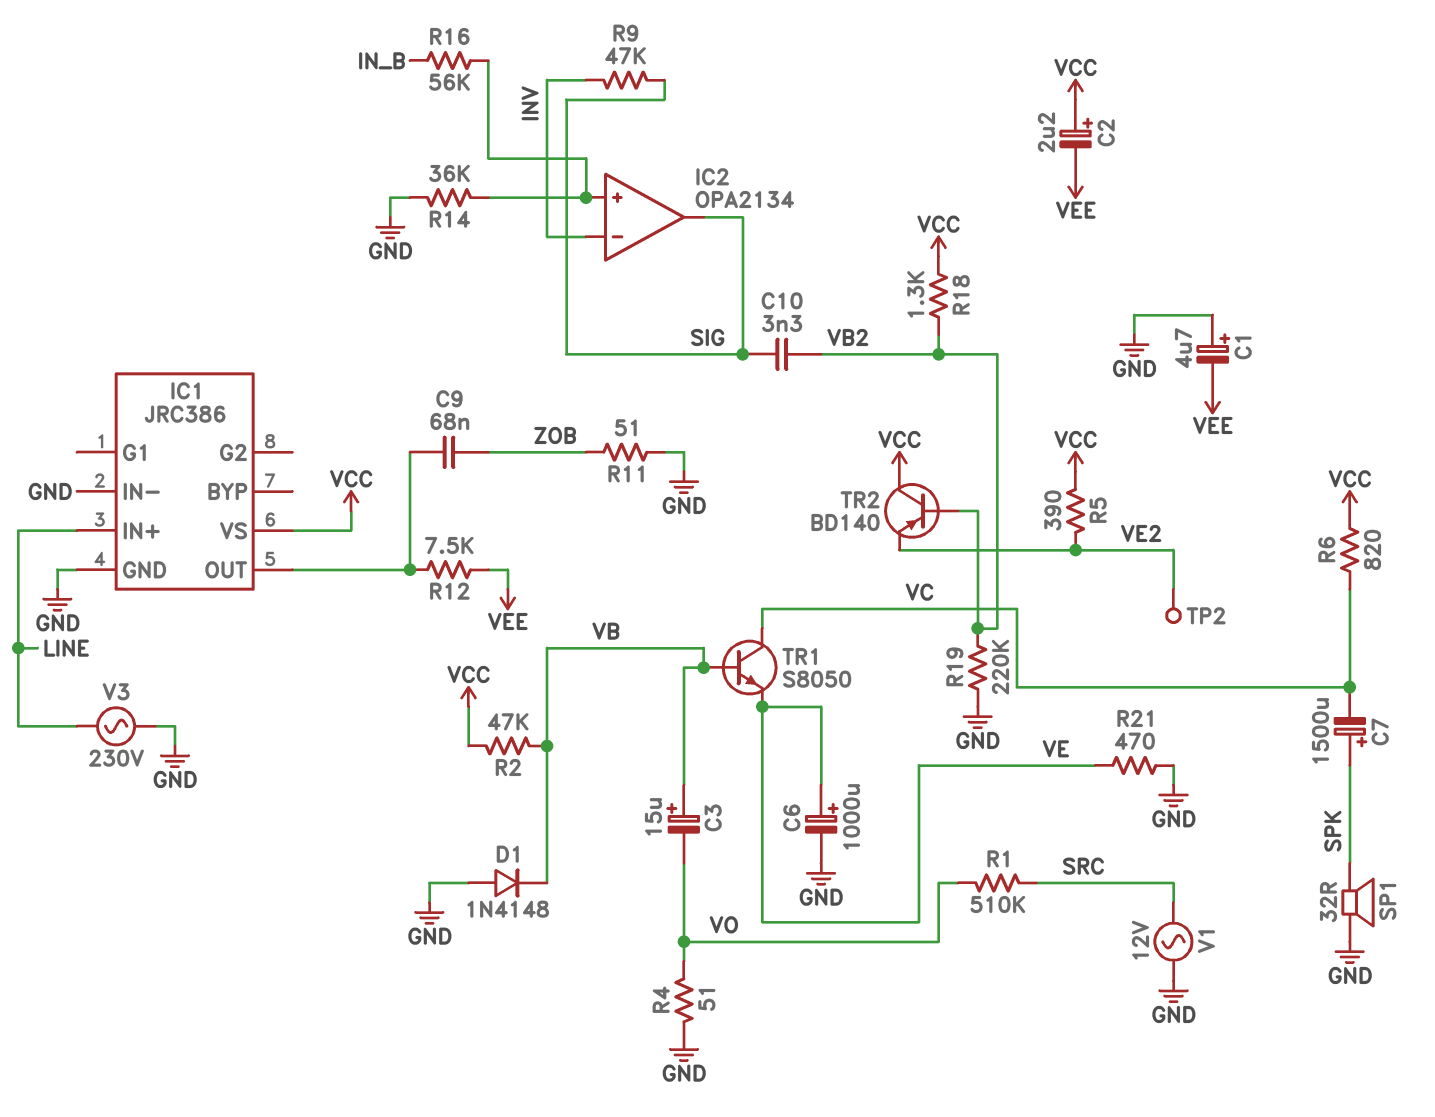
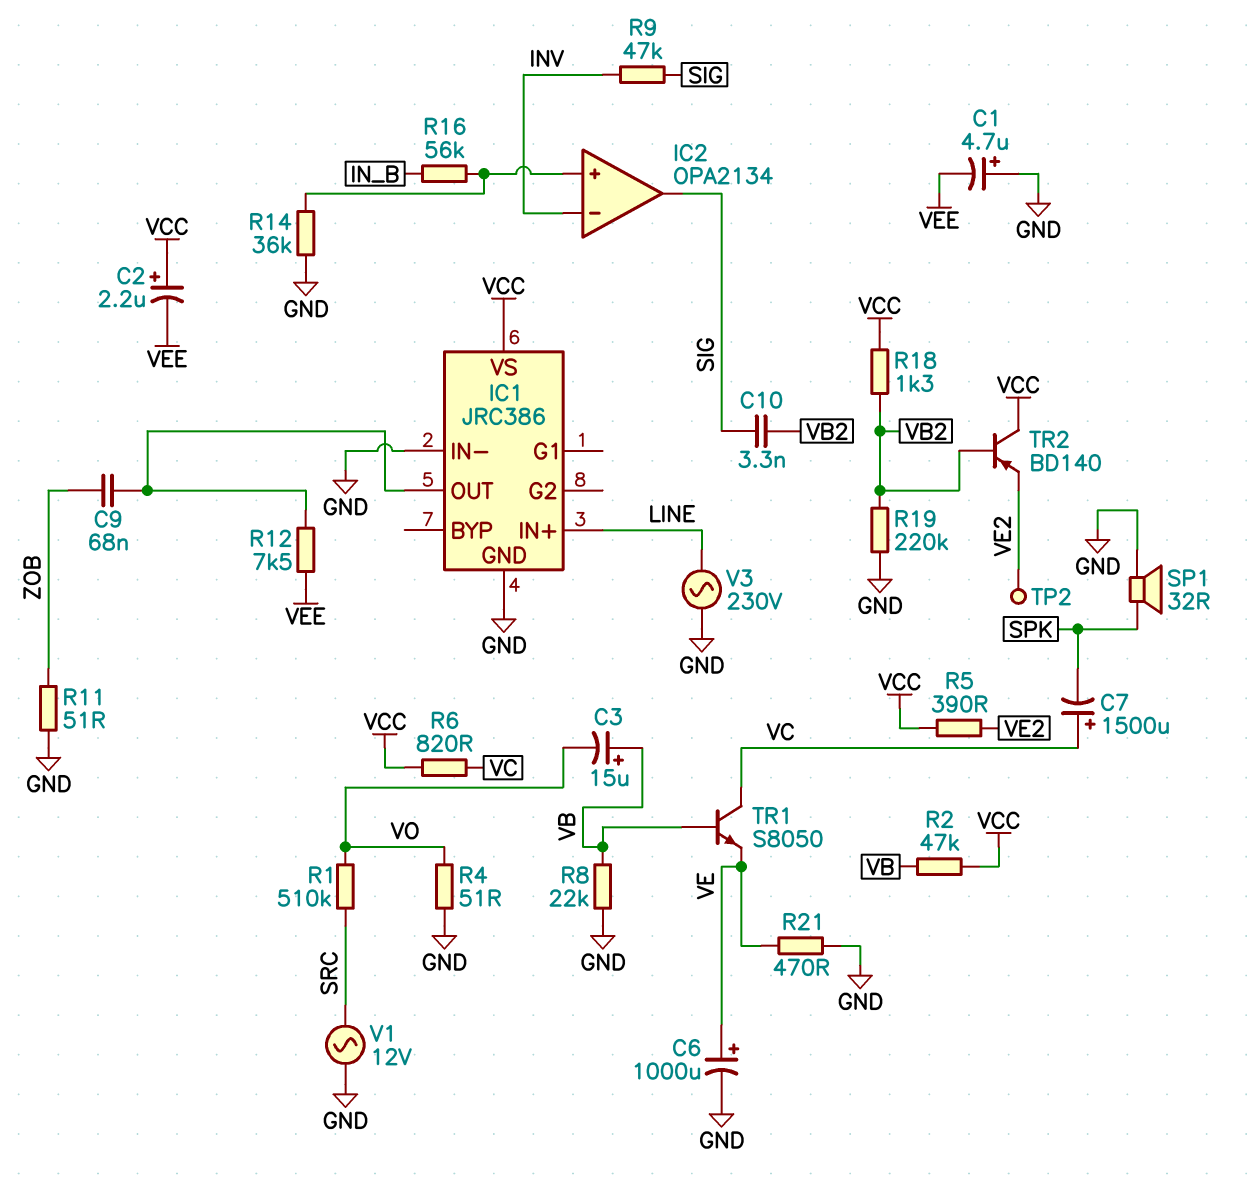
C7: 1500uF (plus SPK, minus VC) -> 1500uF (plus VC, minus SPK)
D1: diode 1N4148 (A GND, K VB) -> none
R8: none -> 22k (GND, VB)

